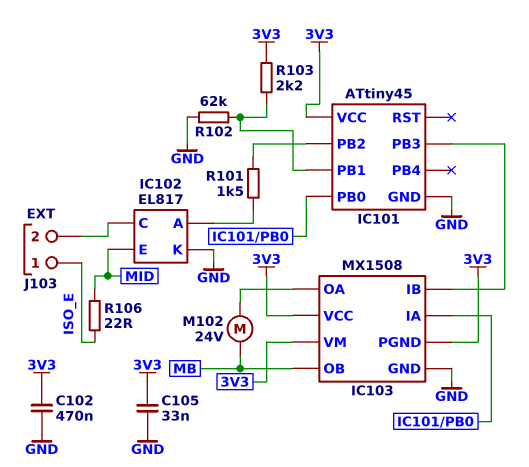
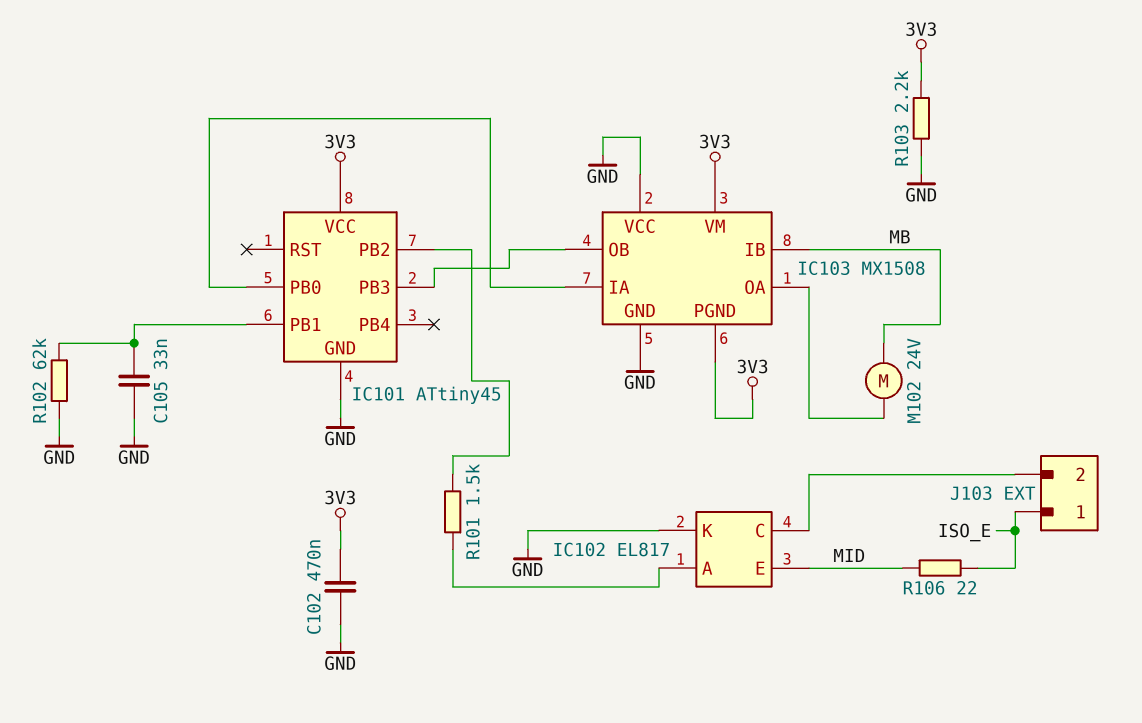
C105: 33nF (3V3, GND) -> 33nF (GND, IC101/PB1)
IC103 pin IB: IC101/PB3 -> MB
IC103 pin OB: MB -> IC101/PB3
IC103 pin VCC: 3V3 -> GND
R103: 2.2k (3V3, IC101/PB1) -> 2.2k (3V3, GND)

